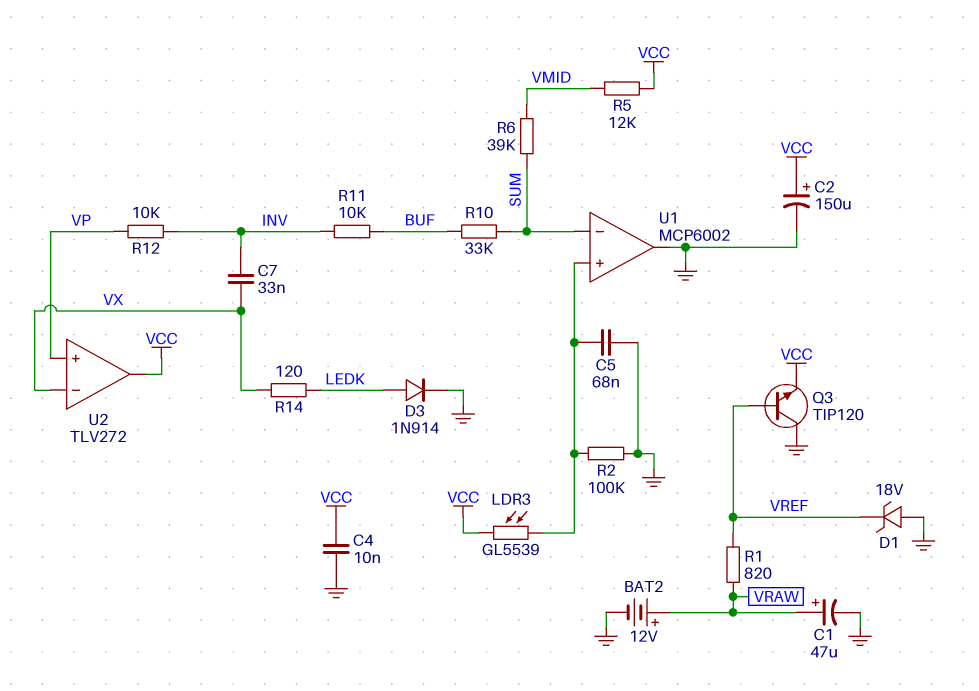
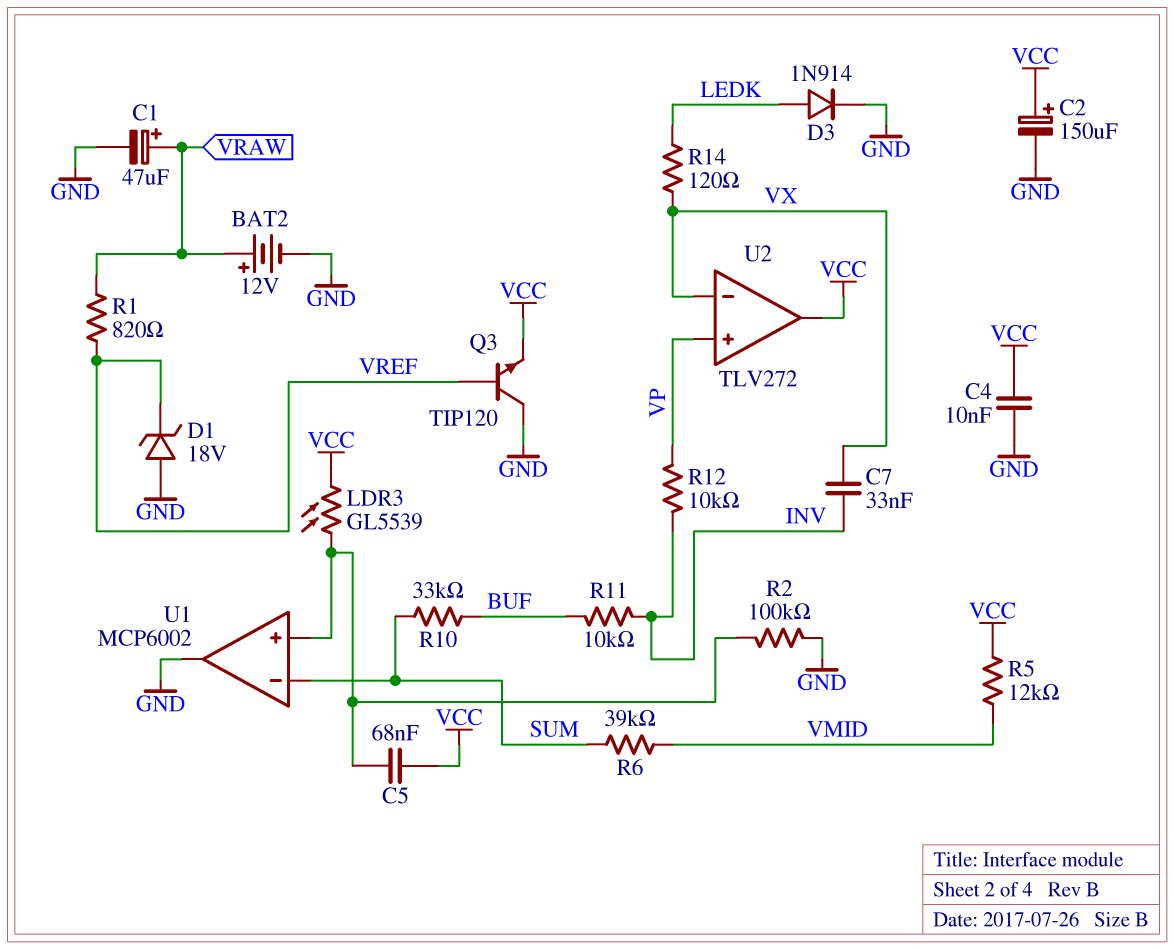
C5: 68nF (GND, U1/in+) -> 68nF (U1/in+, VCC)

